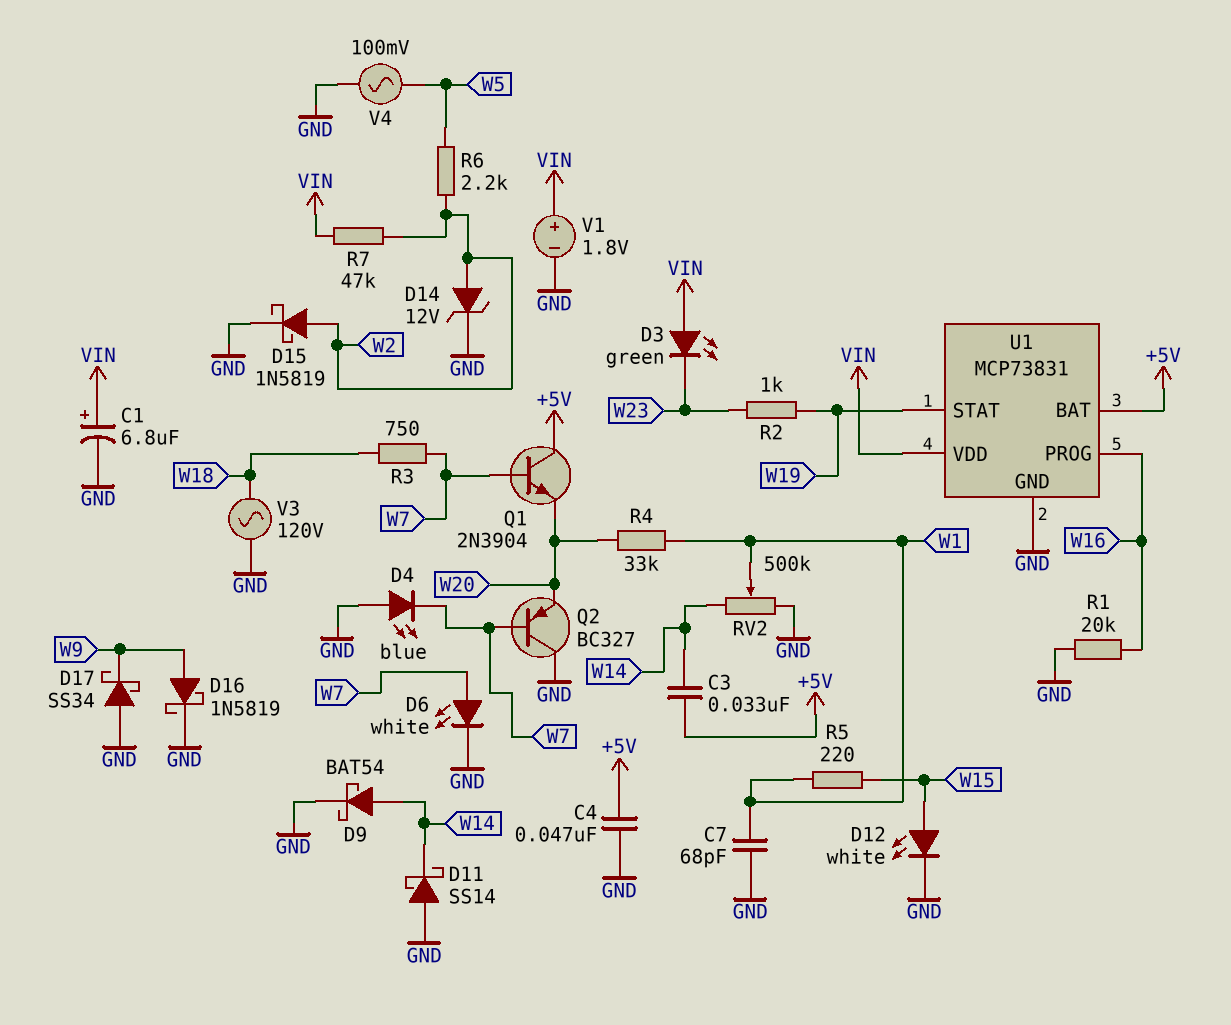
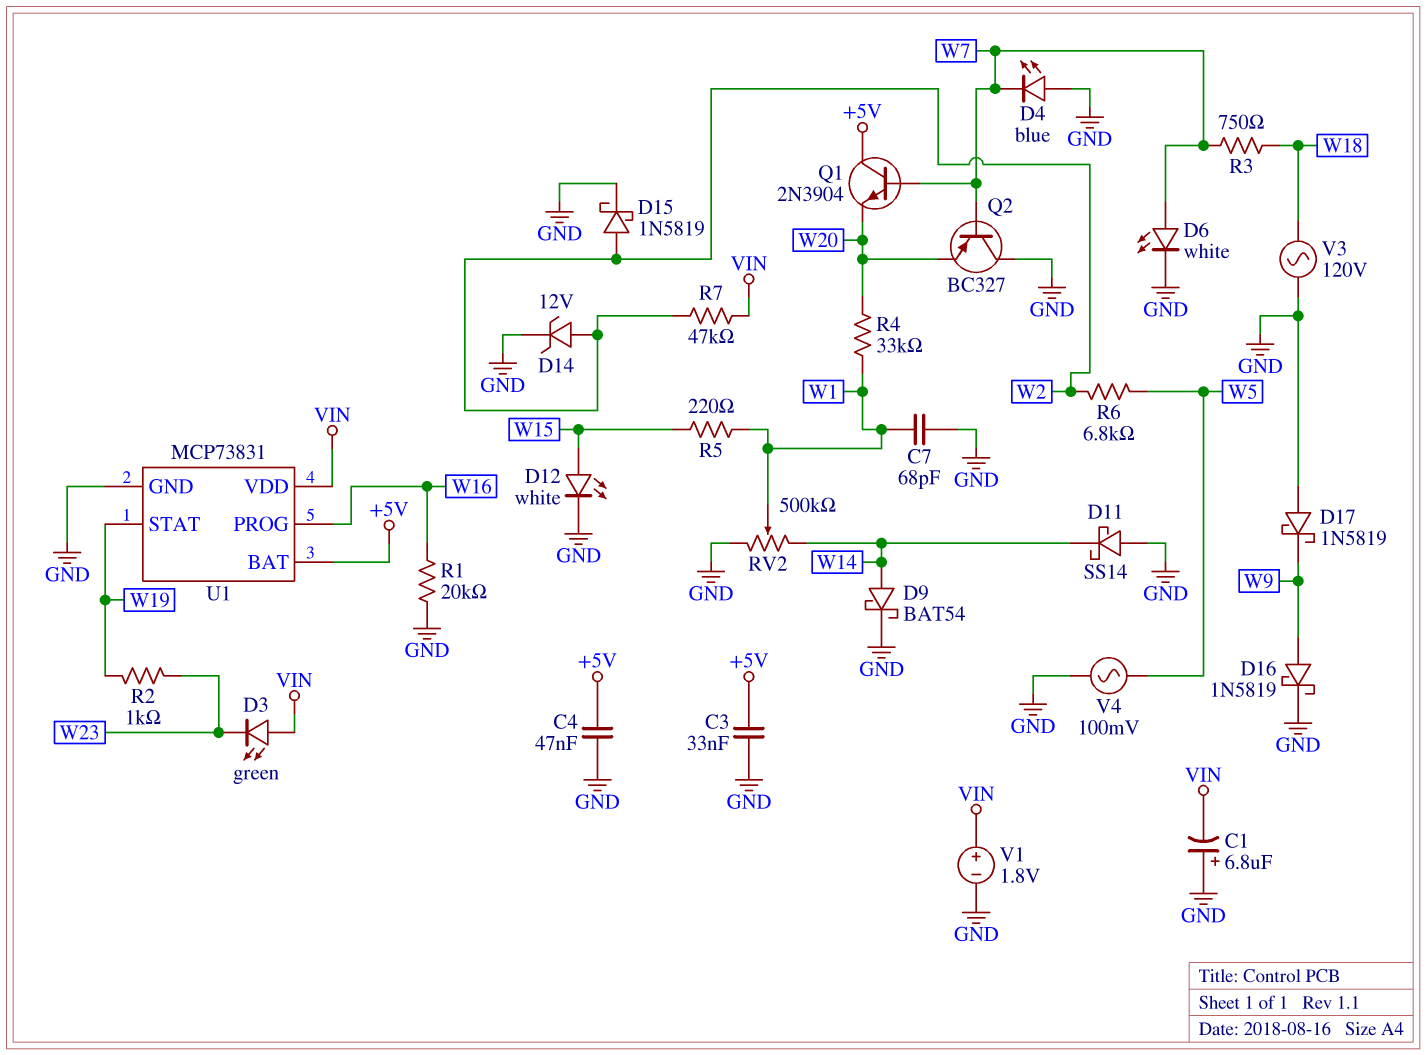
C1: 6.8uF (plus VIN, minus GND) -> 6.8uF (plus GND, minus VIN)
C3: 33nF (+5V, W14) -> 33nF (+5V, GND)
D17: schottky SS34 (A GND, K W9) -> schottky 1N5819 (A GND, K W9)
R6: 2.2k (W2, W5) -> 6.8k (W2, W5)

